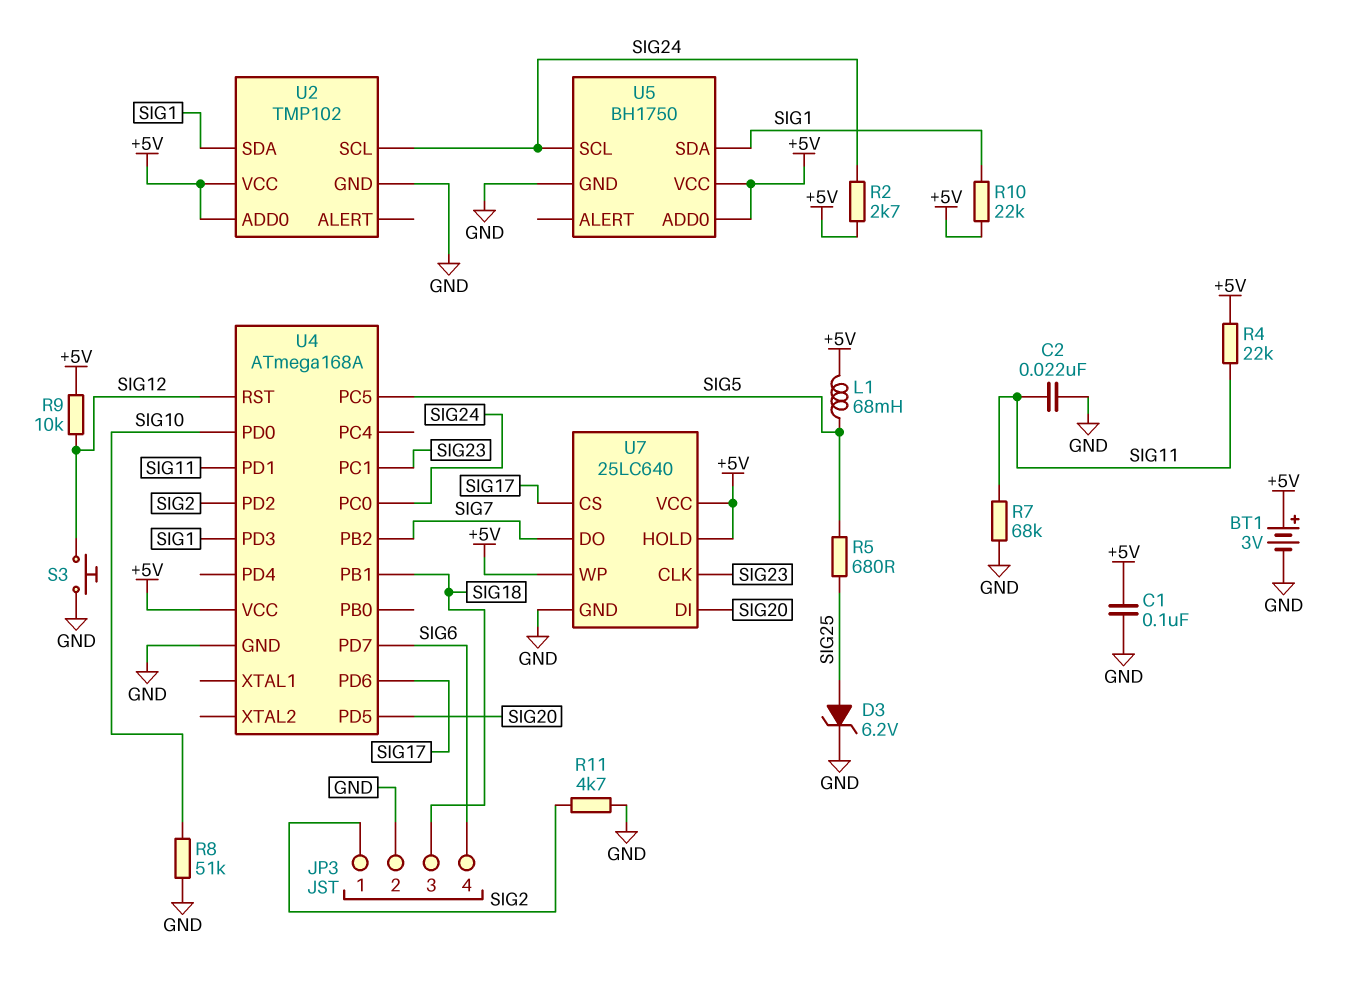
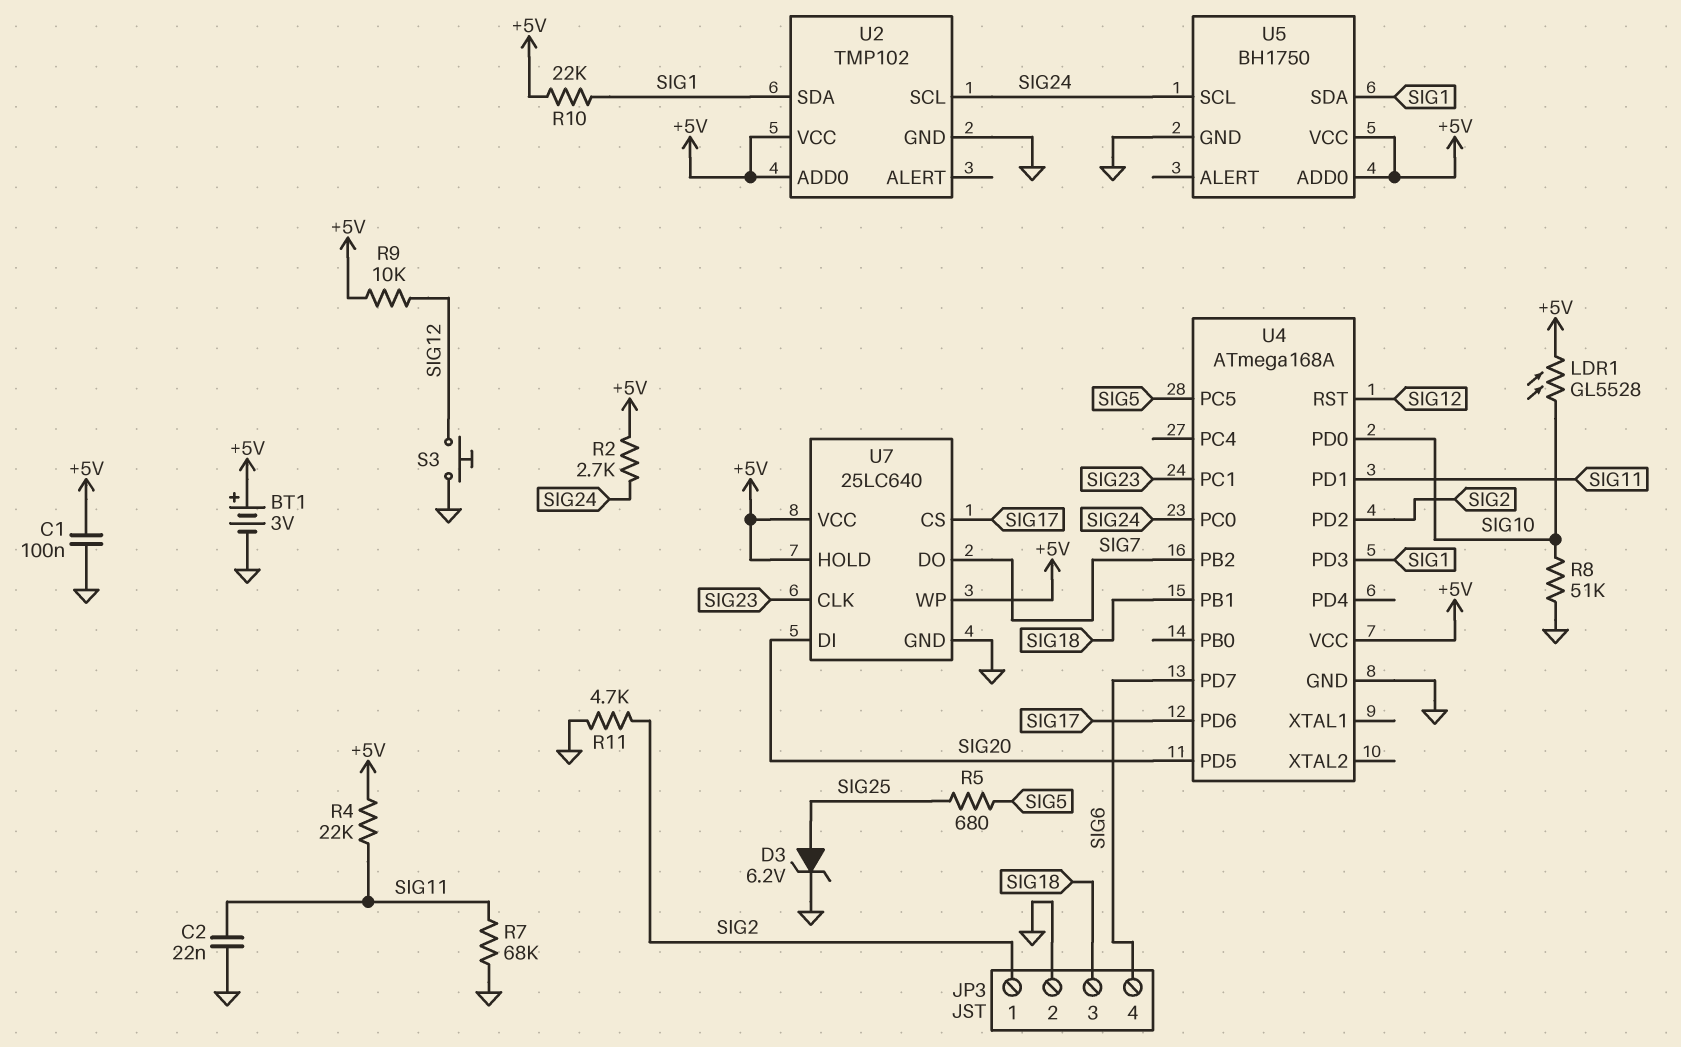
L1: 68mH (+5V, SIG5) -> none
LDR1: none -> GL5528 (+5V, SIG10)

